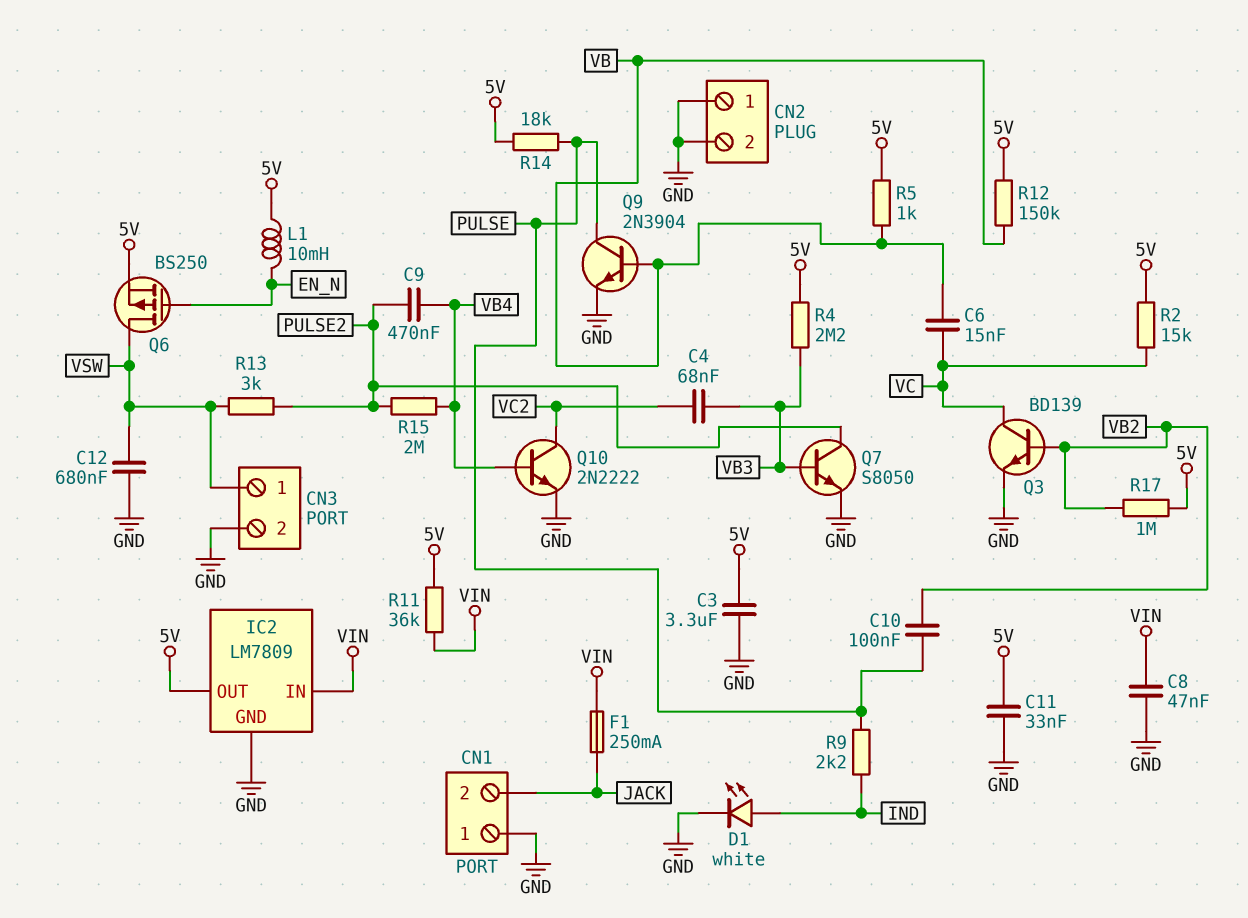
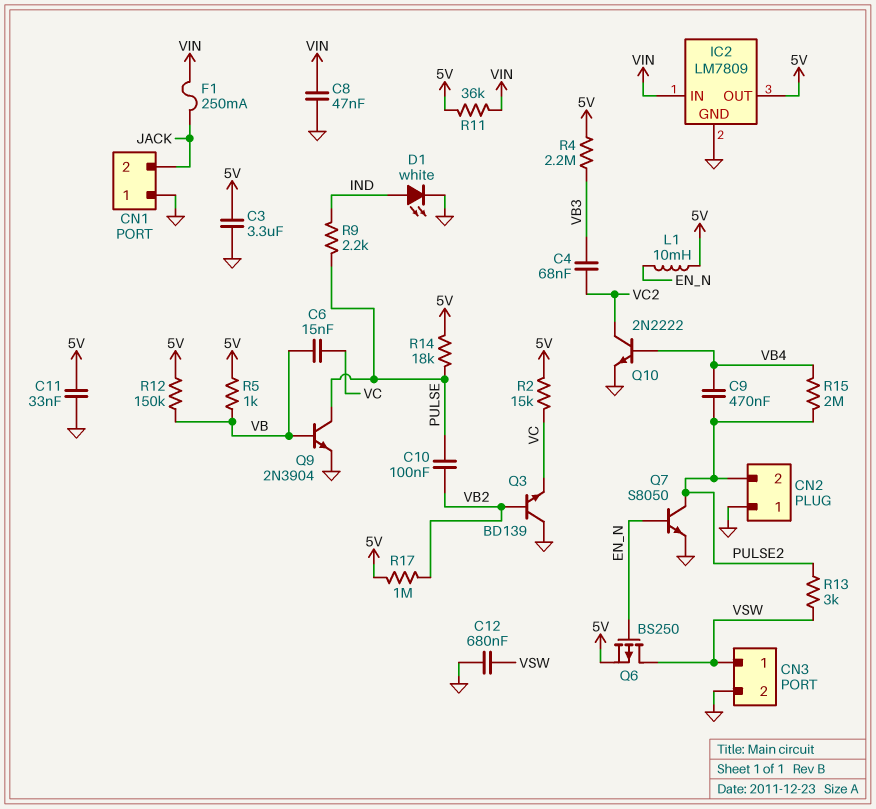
CN2 pin 2: GND -> PULSE2
Q3: NPN BD139 (B VB2, C VC, E GND) -> NPN BD139 (B VB2, C GND, E VC)
Q7: NPN S8050 (B VB3, C PULSE2, E GND) -> NPN S8050 (B EN_N, C PULSE2, E GND)

